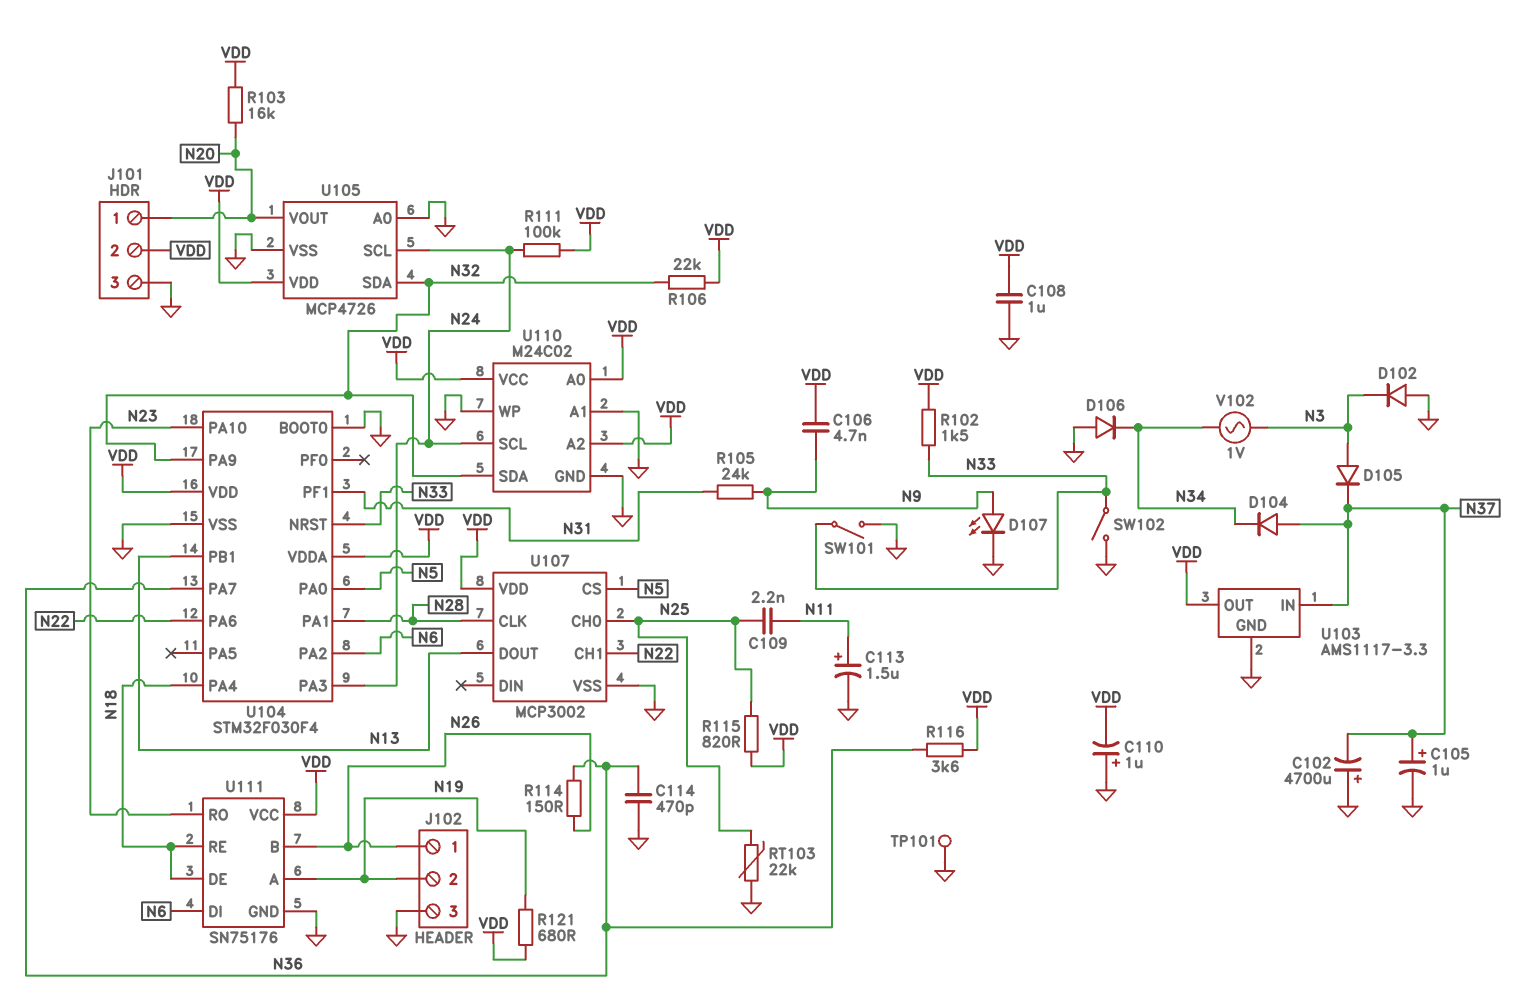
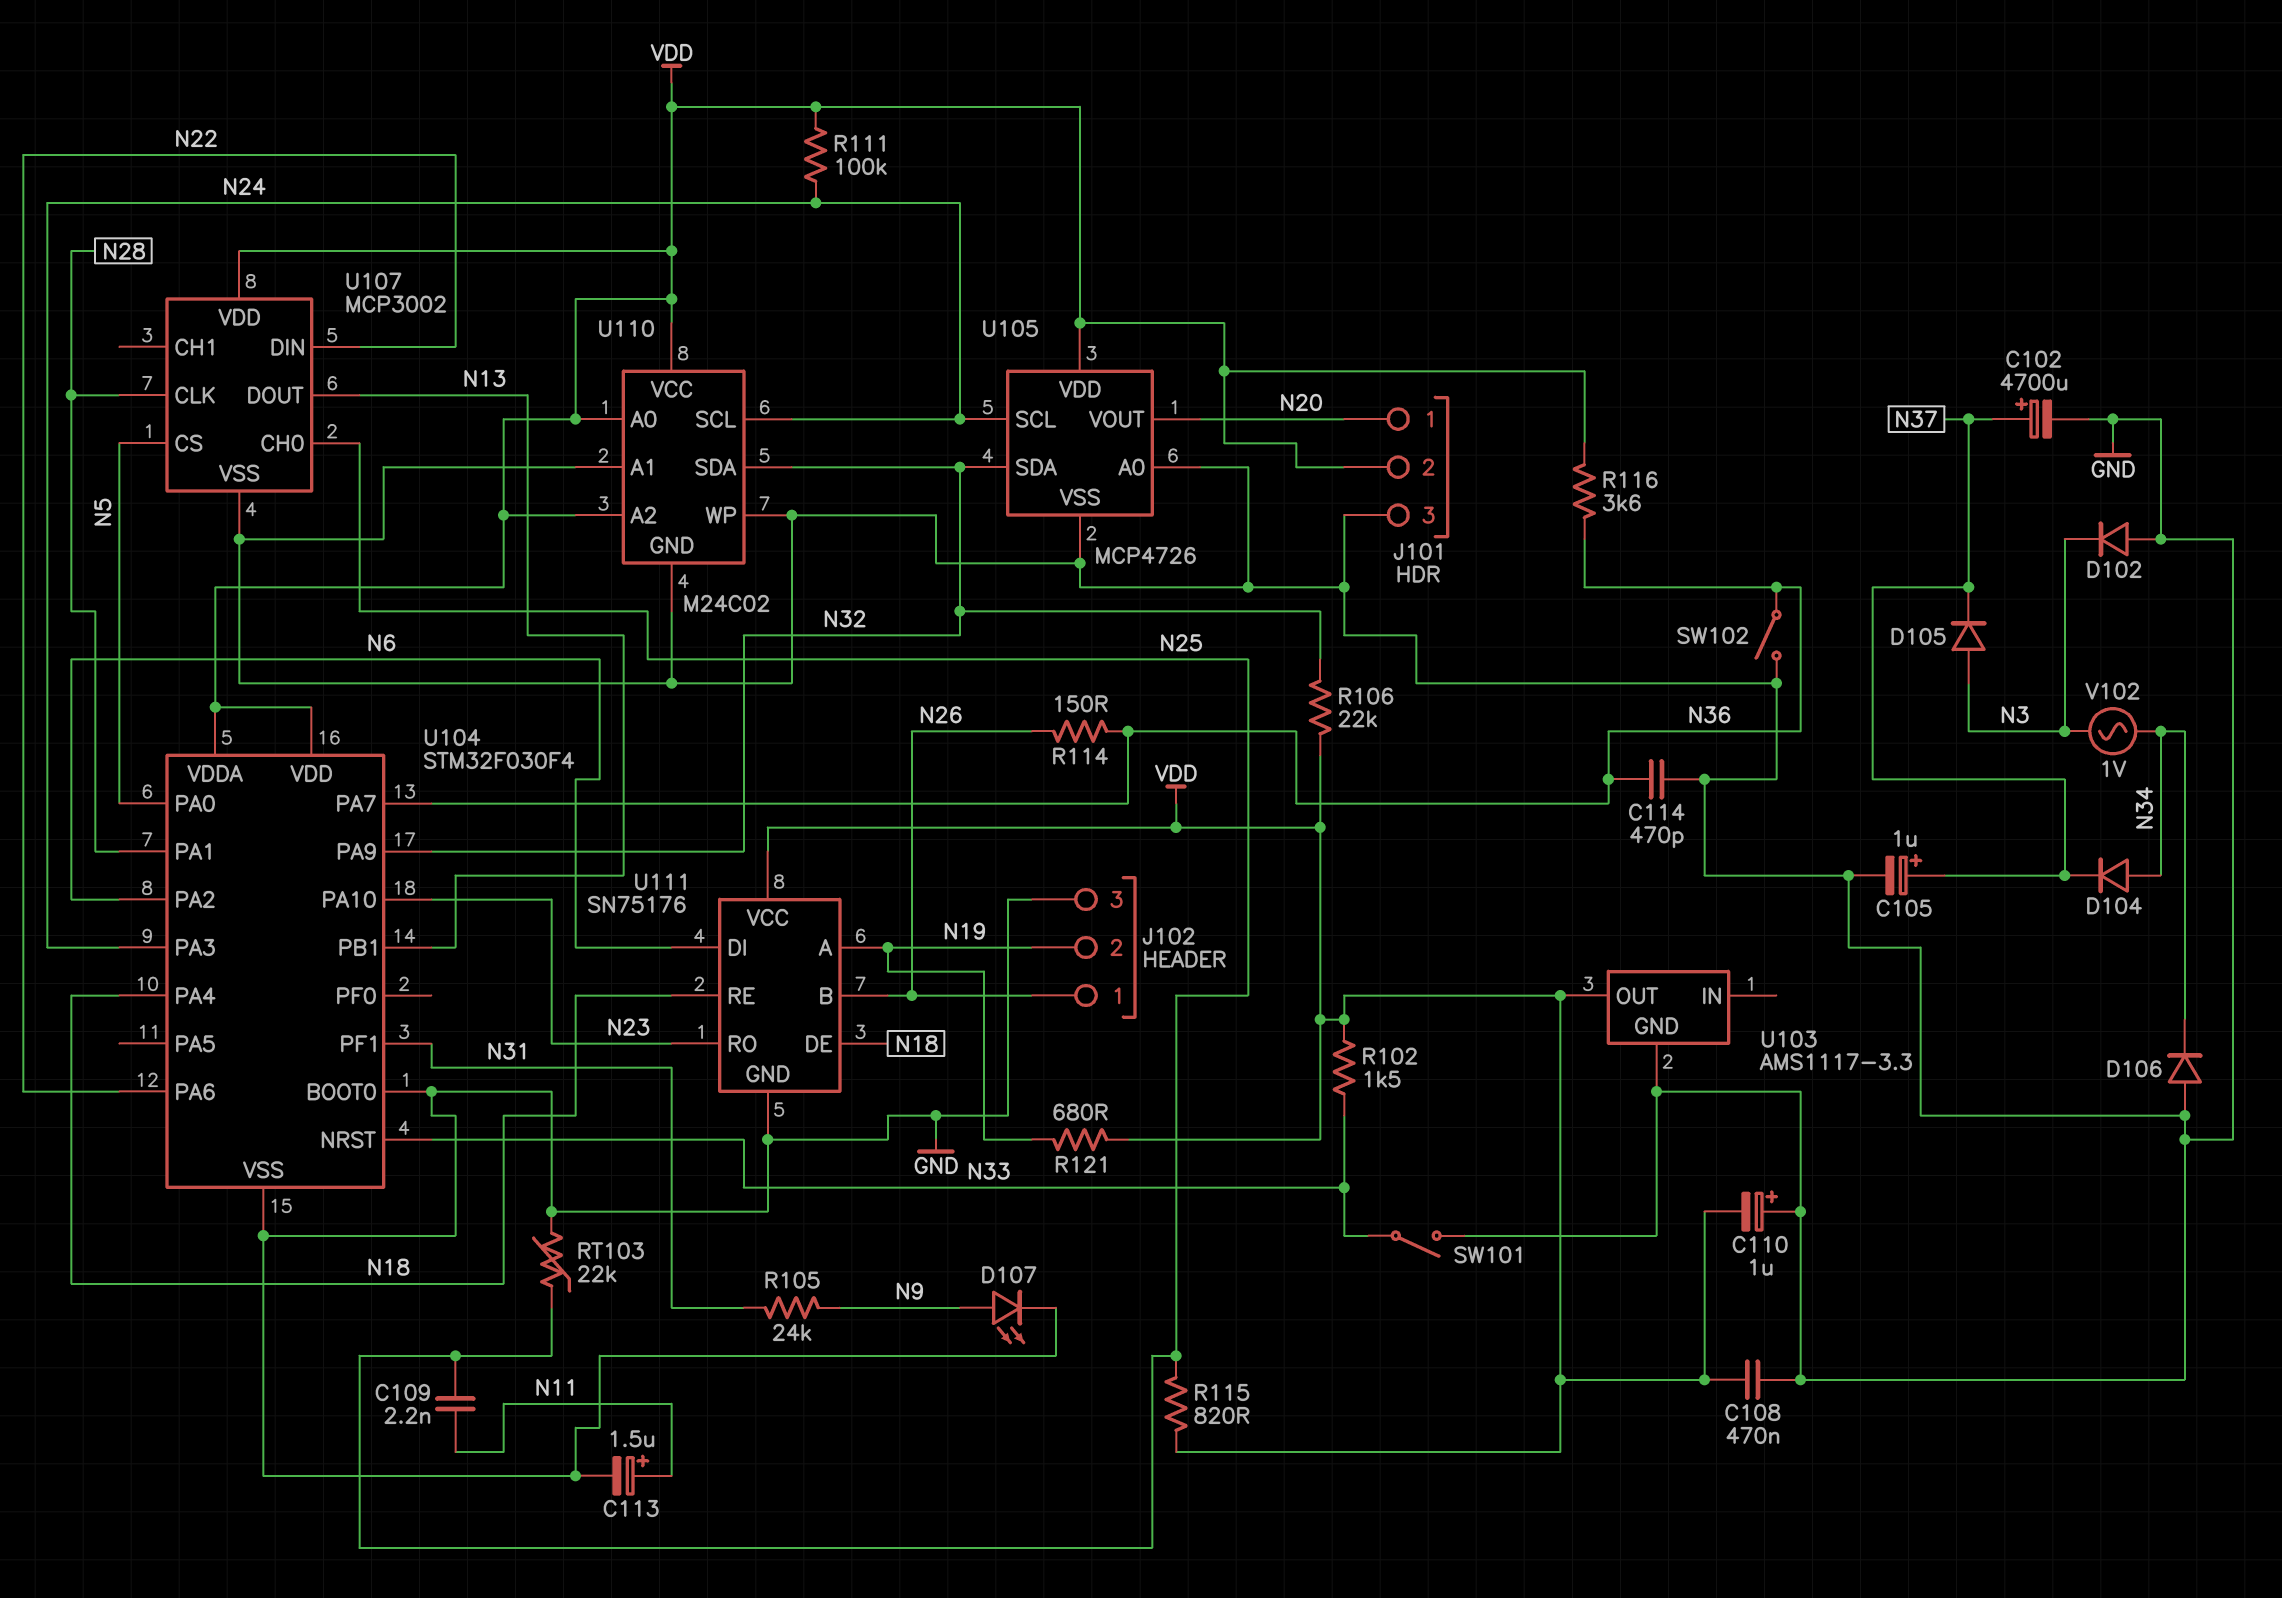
C102: 4700uF (plus GND, minus N37) -> 4700uF (plus N37, minus GND)
C106: 4.7nF (N9, VDD) -> none
C108: 1uF (GND, VDD) -> 470nF (GND, VDD)
D104: diode (A N37, K N34) -> diode (A N34, K N37)
R103: 16k (N20, VDD) -> none
SW102: switch (GND, N33) -> switch (GND, N36)
TP101: test point (GND) -> none
U103 pin IN: N37 -> none
U107 pin CH1: N22 -> none
U107 pin DIN: none -> N22

